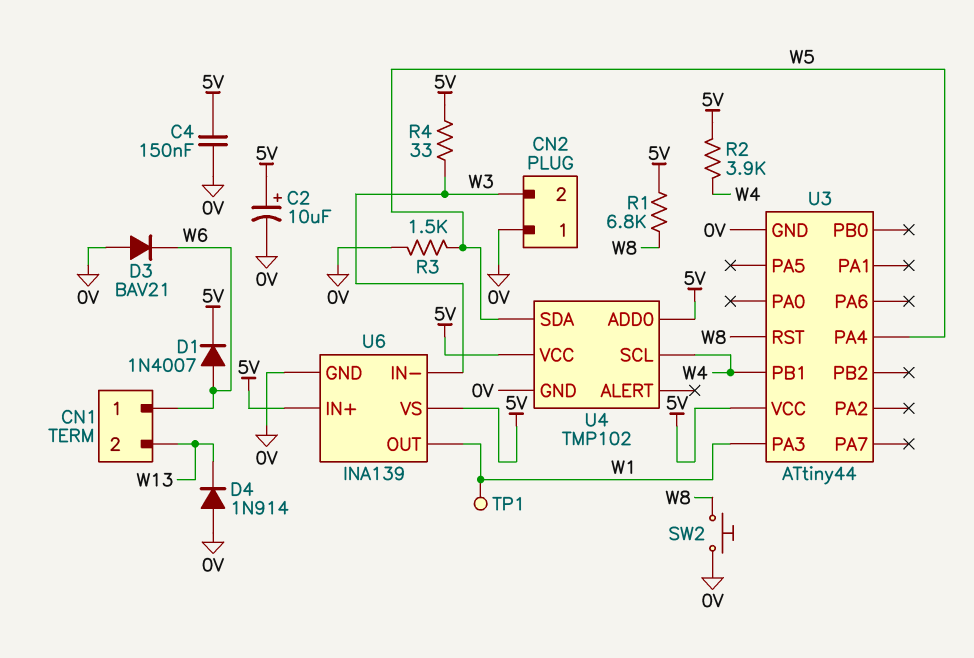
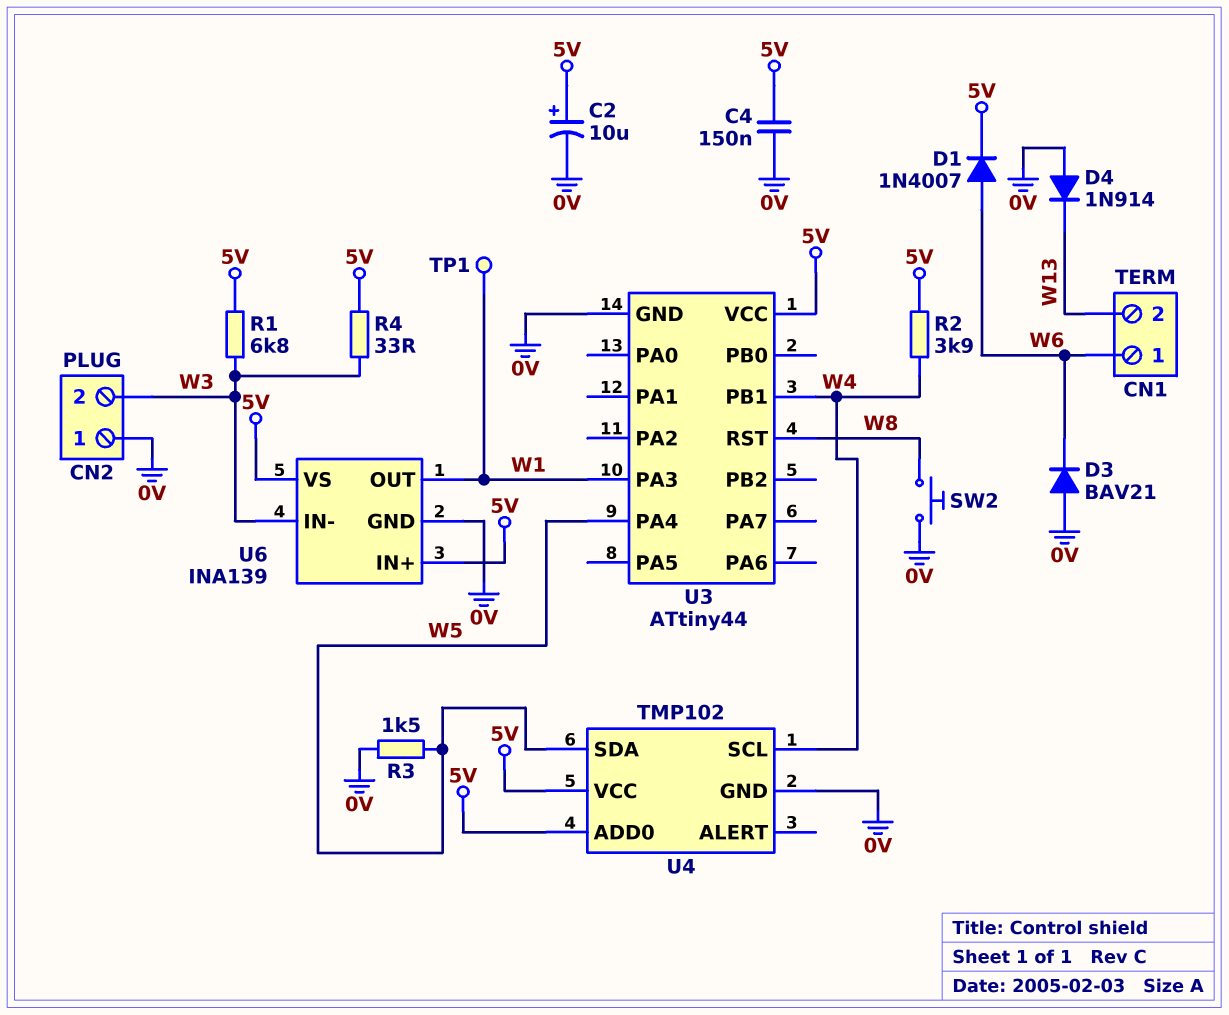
R1: 6.8k (5V, W8) -> 6.8k (5V, W3)

